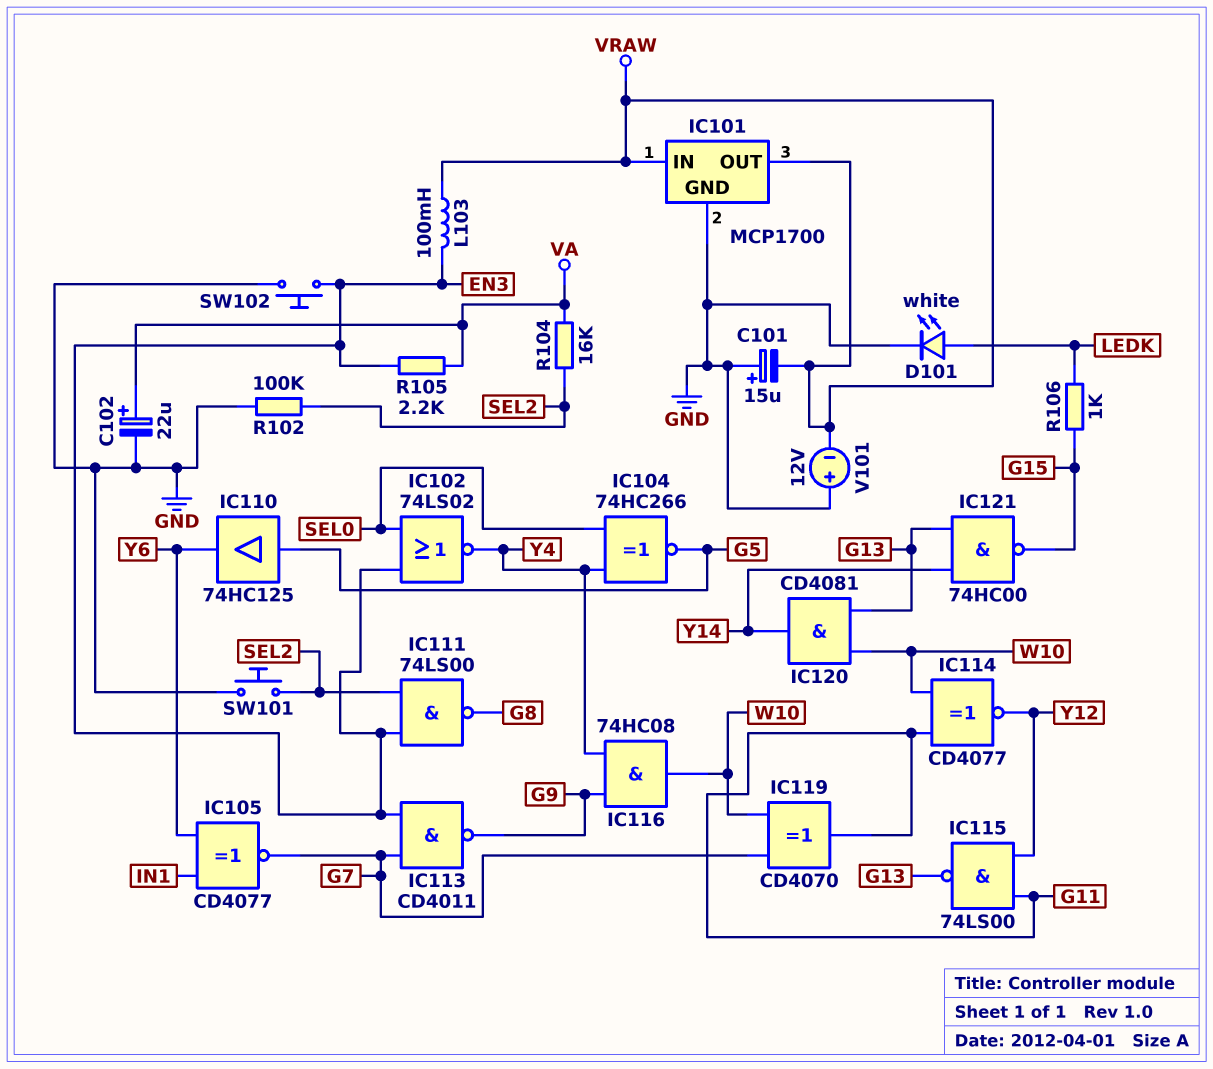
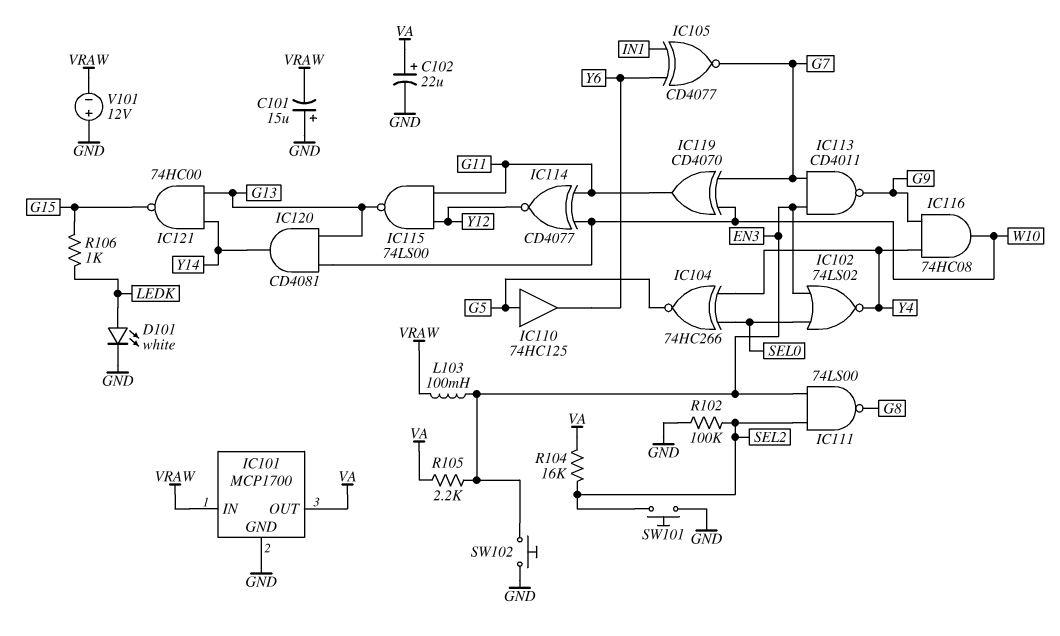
IC101 pin OUT: VRAW -> VA

